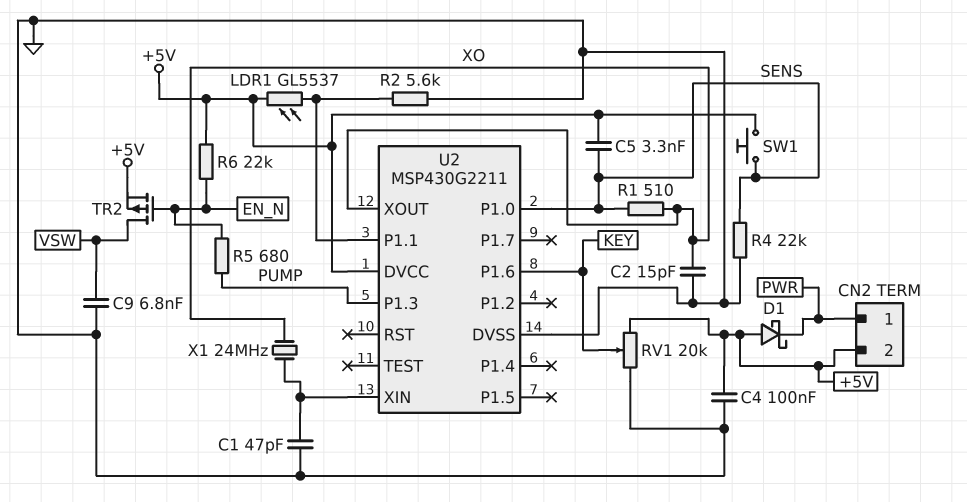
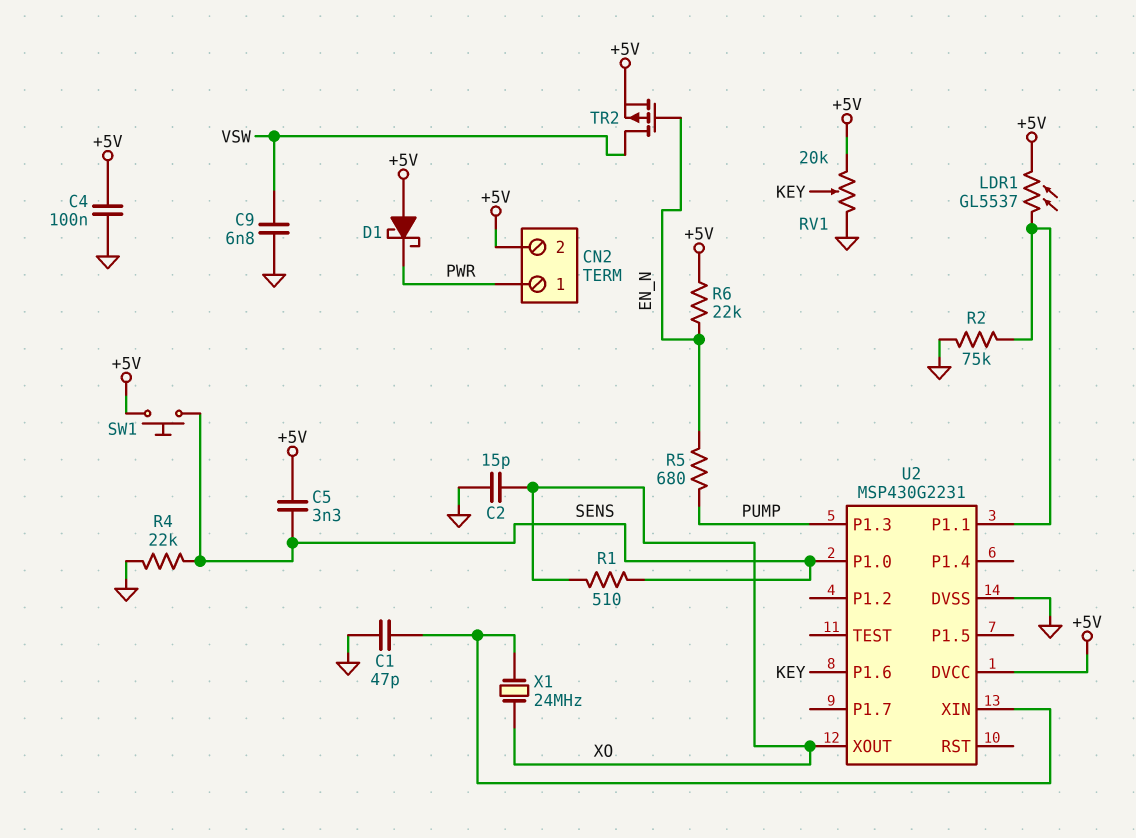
R2: 5.6k (GND, U2/P1.1) -> 75k (GND, U2/P1.1)
U2: MSP430G2211 -> MSP430G2231

